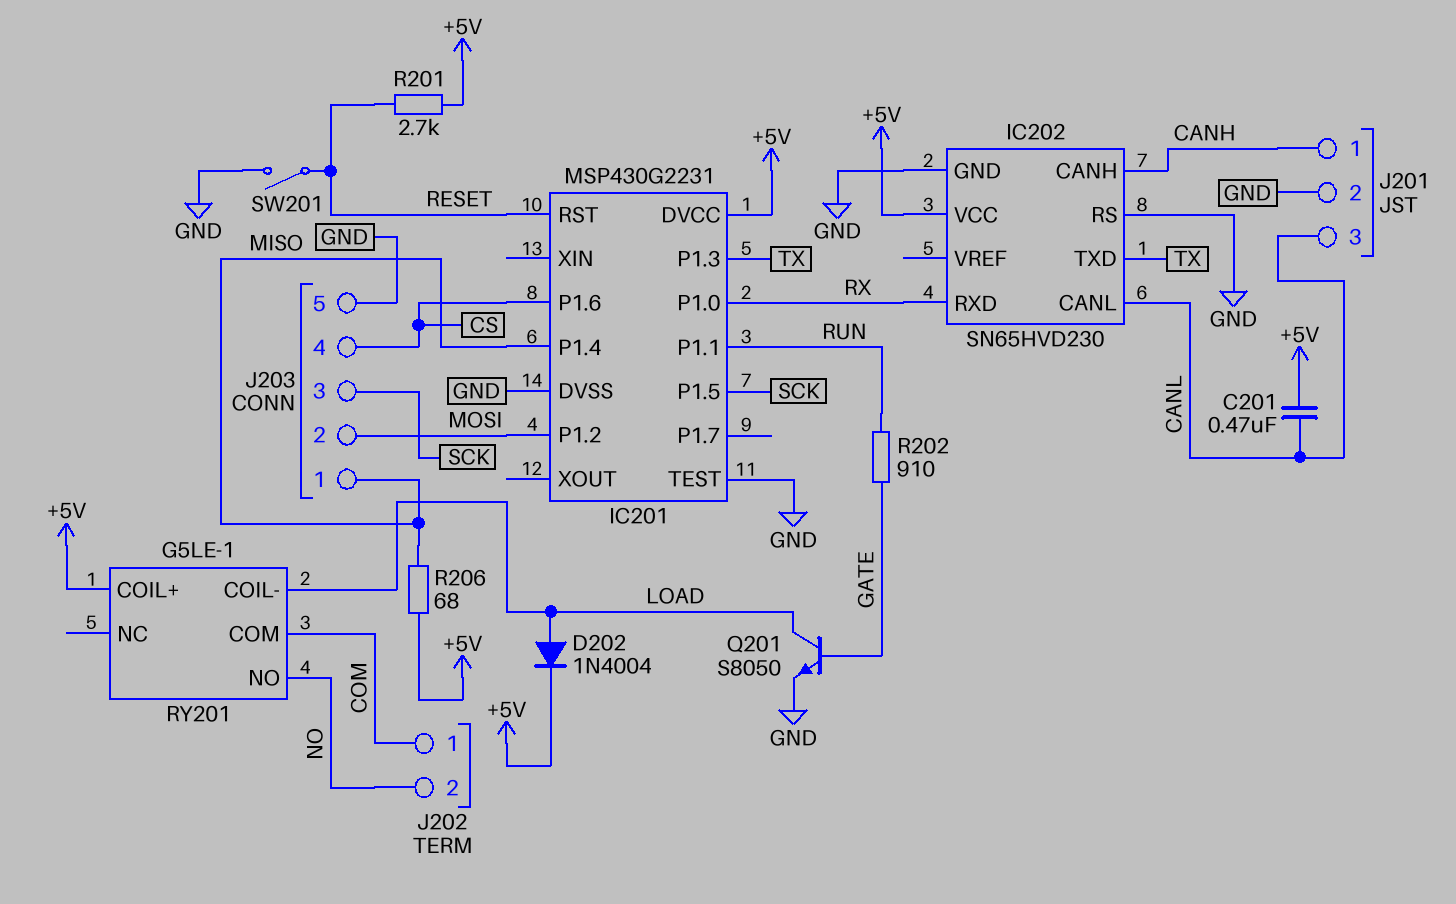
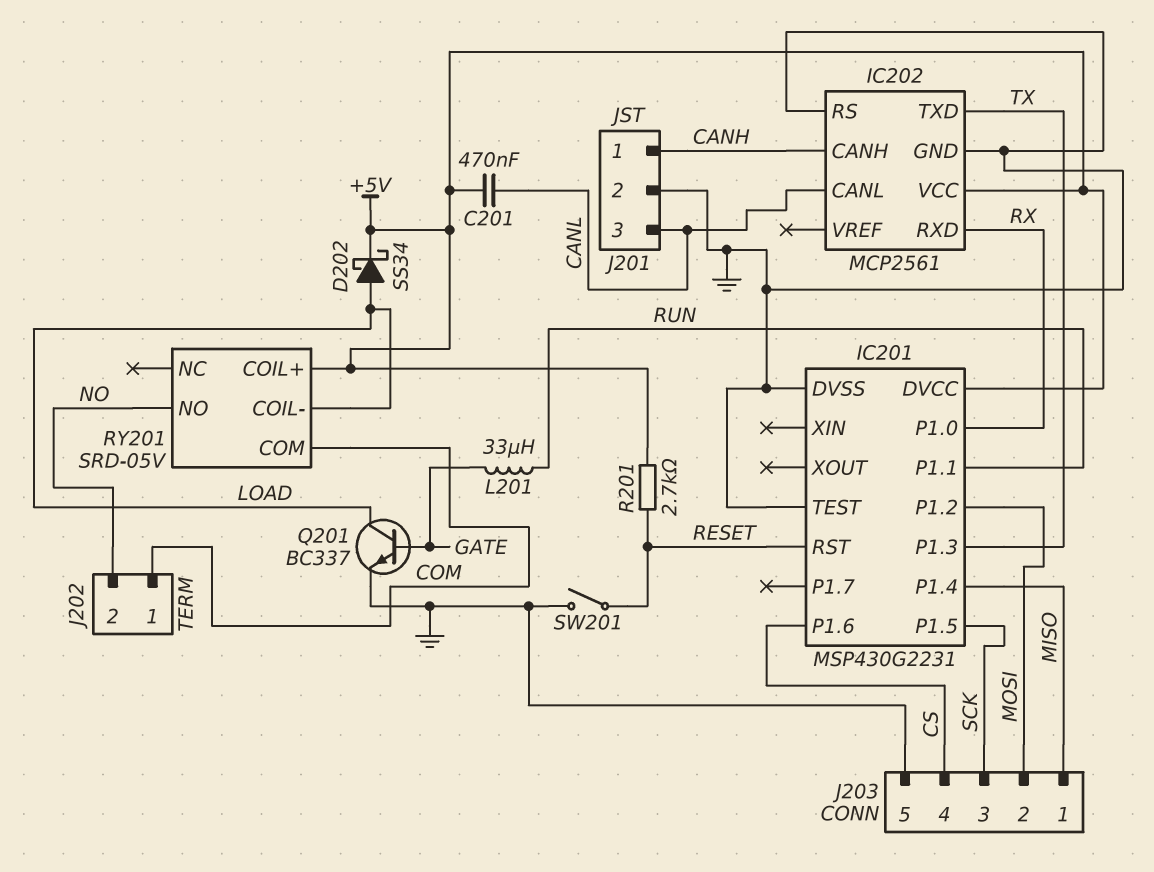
D202: diode 1N4004 (A LOAD, K +5V) -> schottky SS34 (A LOAD, K +5V)
IC202: SN65HVD230 -> MCP2561
L201: none -> 33uH (GATE, RUN)
Q201: NPN S8050 (B GATE, C LOAD, E GND) -> NPN BC337 (B GATE, C LOAD, E GND)
R202: 910 (GATE, RUN) -> none
R206: 68 (+5V, MISO) -> none
RY201: G5LE-1 -> SRD-05V

